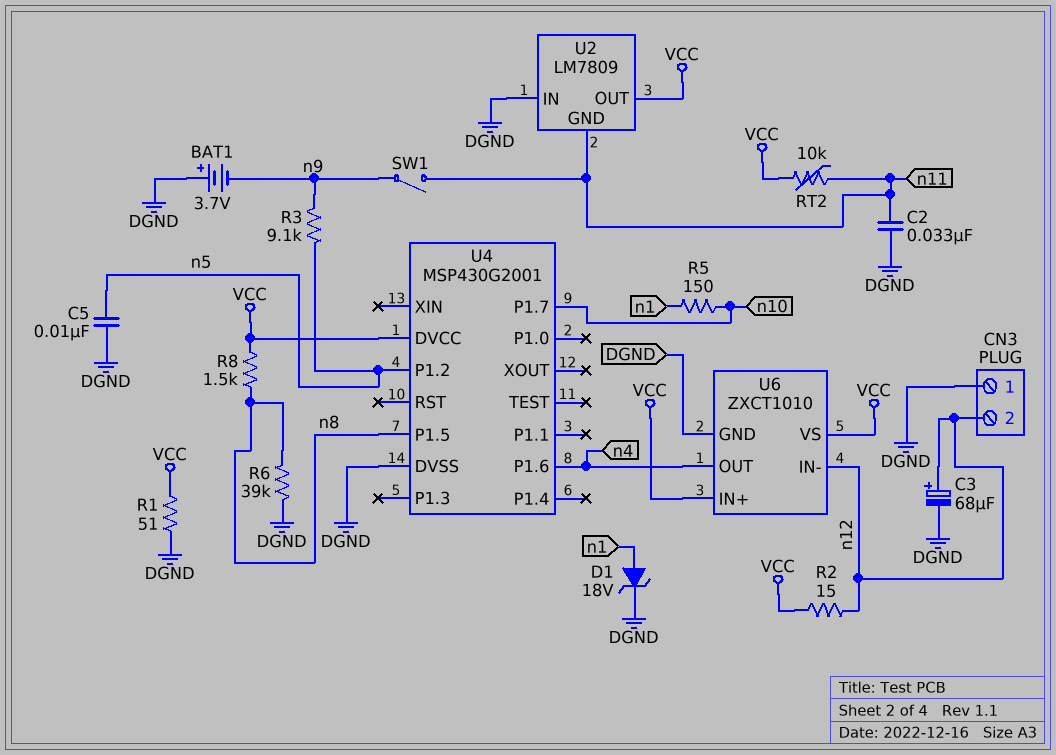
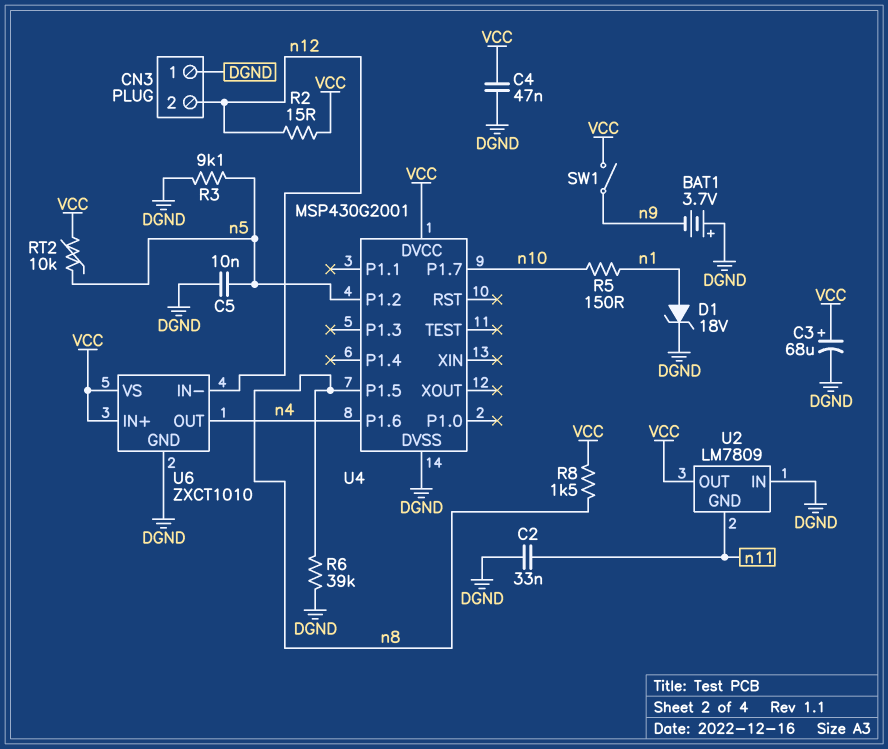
C3: 68uF (plus n12, minus DGND) -> 68uF (plus VCC, minus DGND)
C4: none -> 47nF (DGND, VCC)
R1: 51 (DGND, VCC) -> none
R3: 9.1k (n5, n9) -> 9.1k (DGND, n5)
RT2: 10k (VCC, n11) -> 10k (VCC, n5)
SW1: switch (n9, n11) -> switch (VCC, n9)

